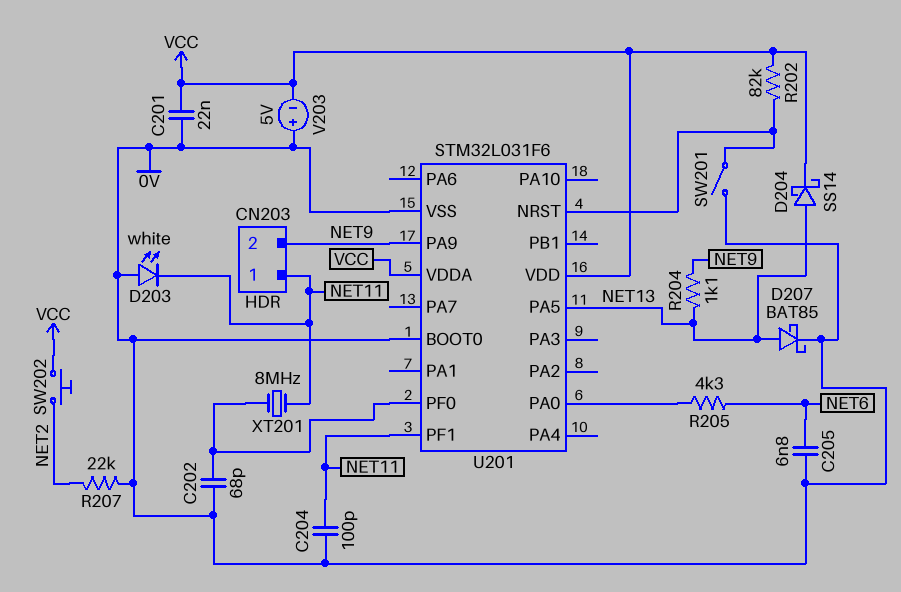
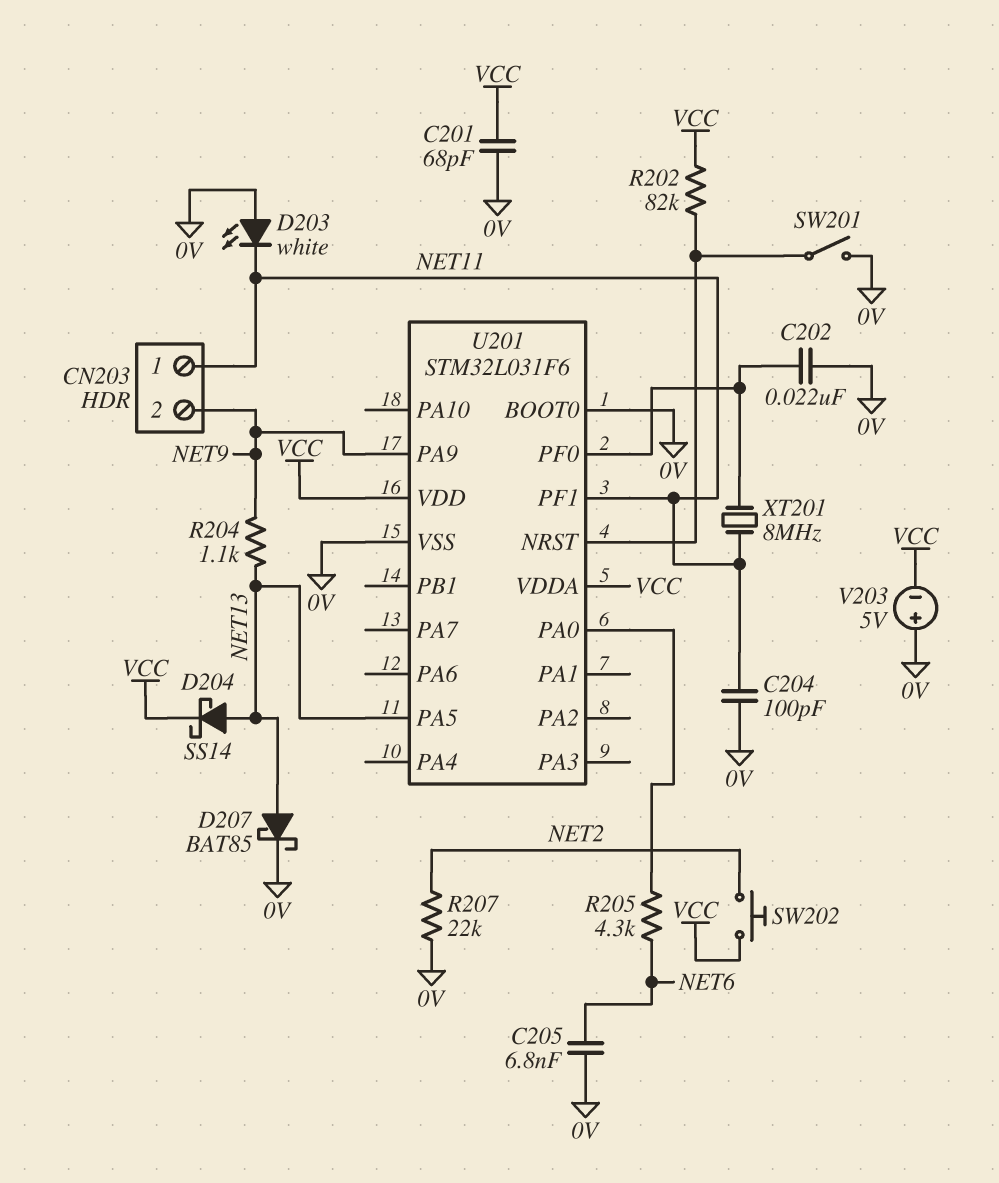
C201: 22nF (0V, VCC) -> 68pF (0V, VCC)
C202: 68pF (0V, U201/PF0) -> 22nF (0V, U201/PF0)

